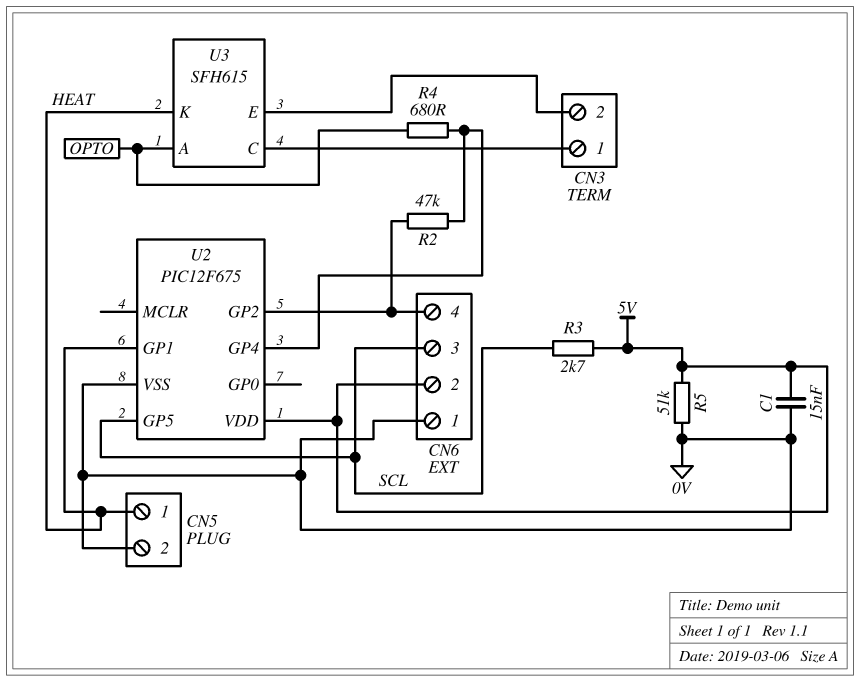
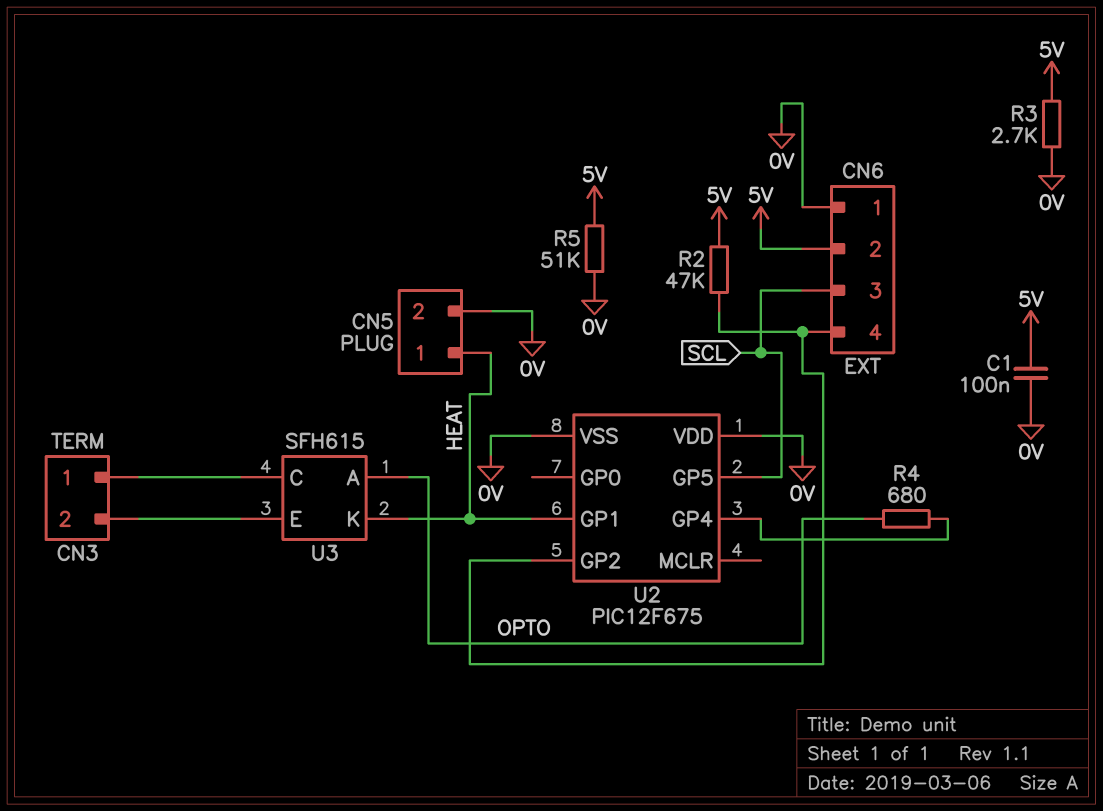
C1: 15nF (0V, 5V) -> 100nF (0V, 5V)
R2: 47k (CN6/4, U2/GP4) -> 47k (5V, CN6/4)
R3: 2.7k (5V, SCL) -> 2.7k (0V, 5V)
U2 pin VDD: 5V -> 0V

